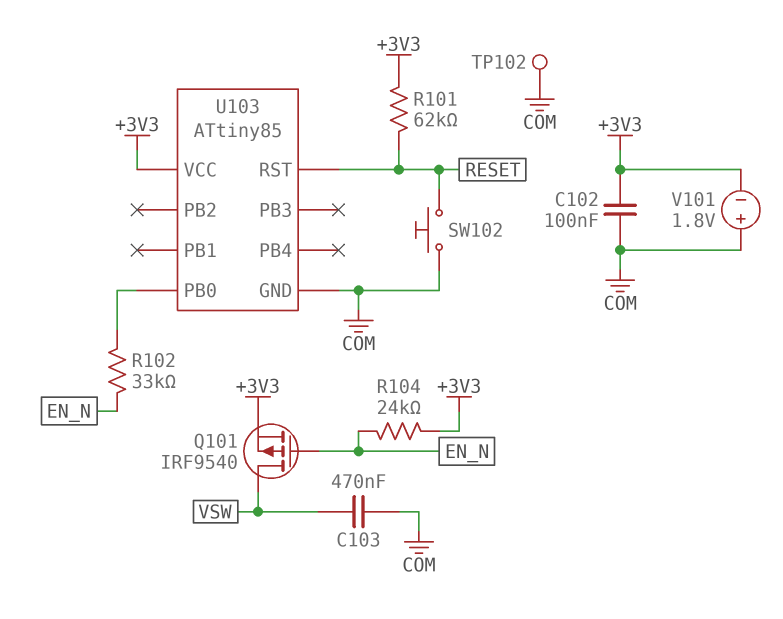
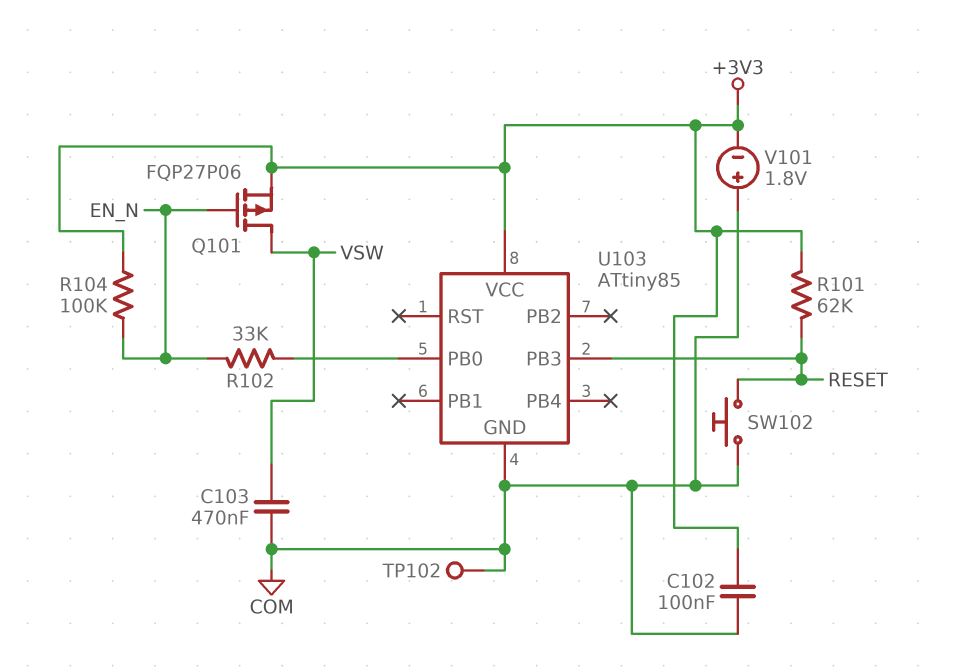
Q101: PMOS IRF9540 (G EN_N, D VSW, S +3V3) -> PMOS FQP27P06 (G EN_N, D VSW, S +3V3)
R104: 24k (+3V3, EN_N) -> 100k (+3V3, EN_N)
U103 pin PB3: none -> RESET
U103 pin RST: RESET -> none

